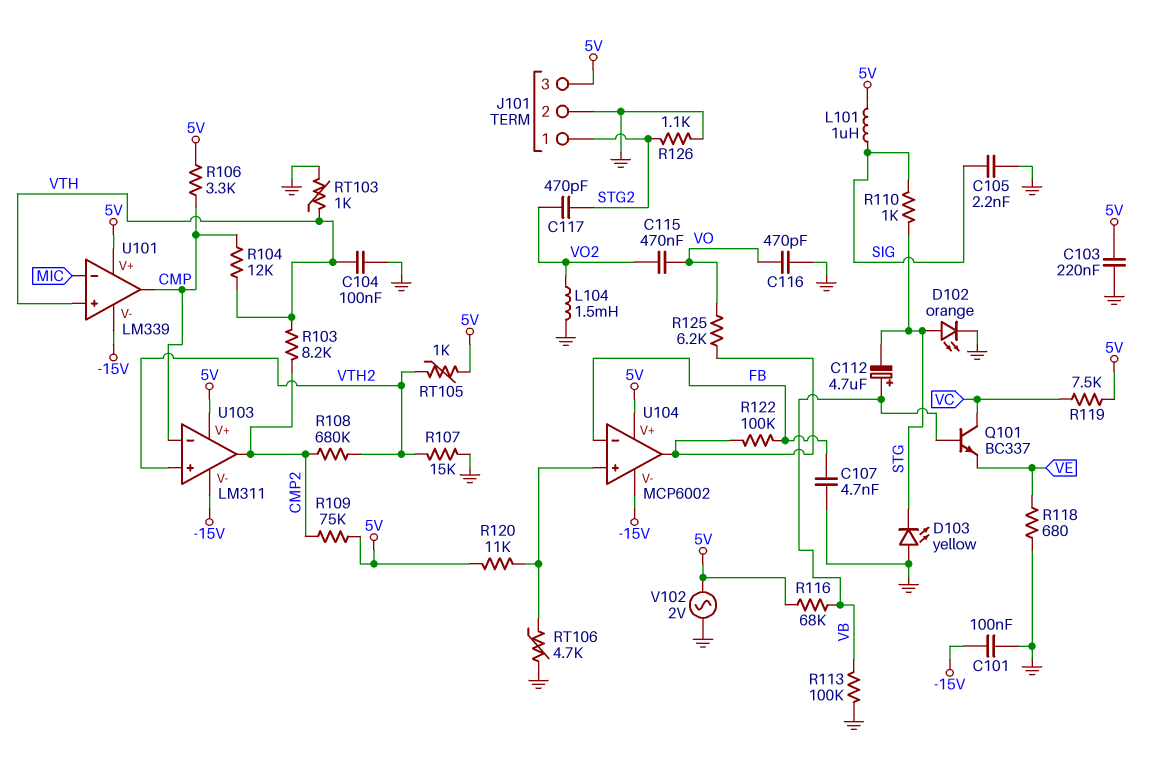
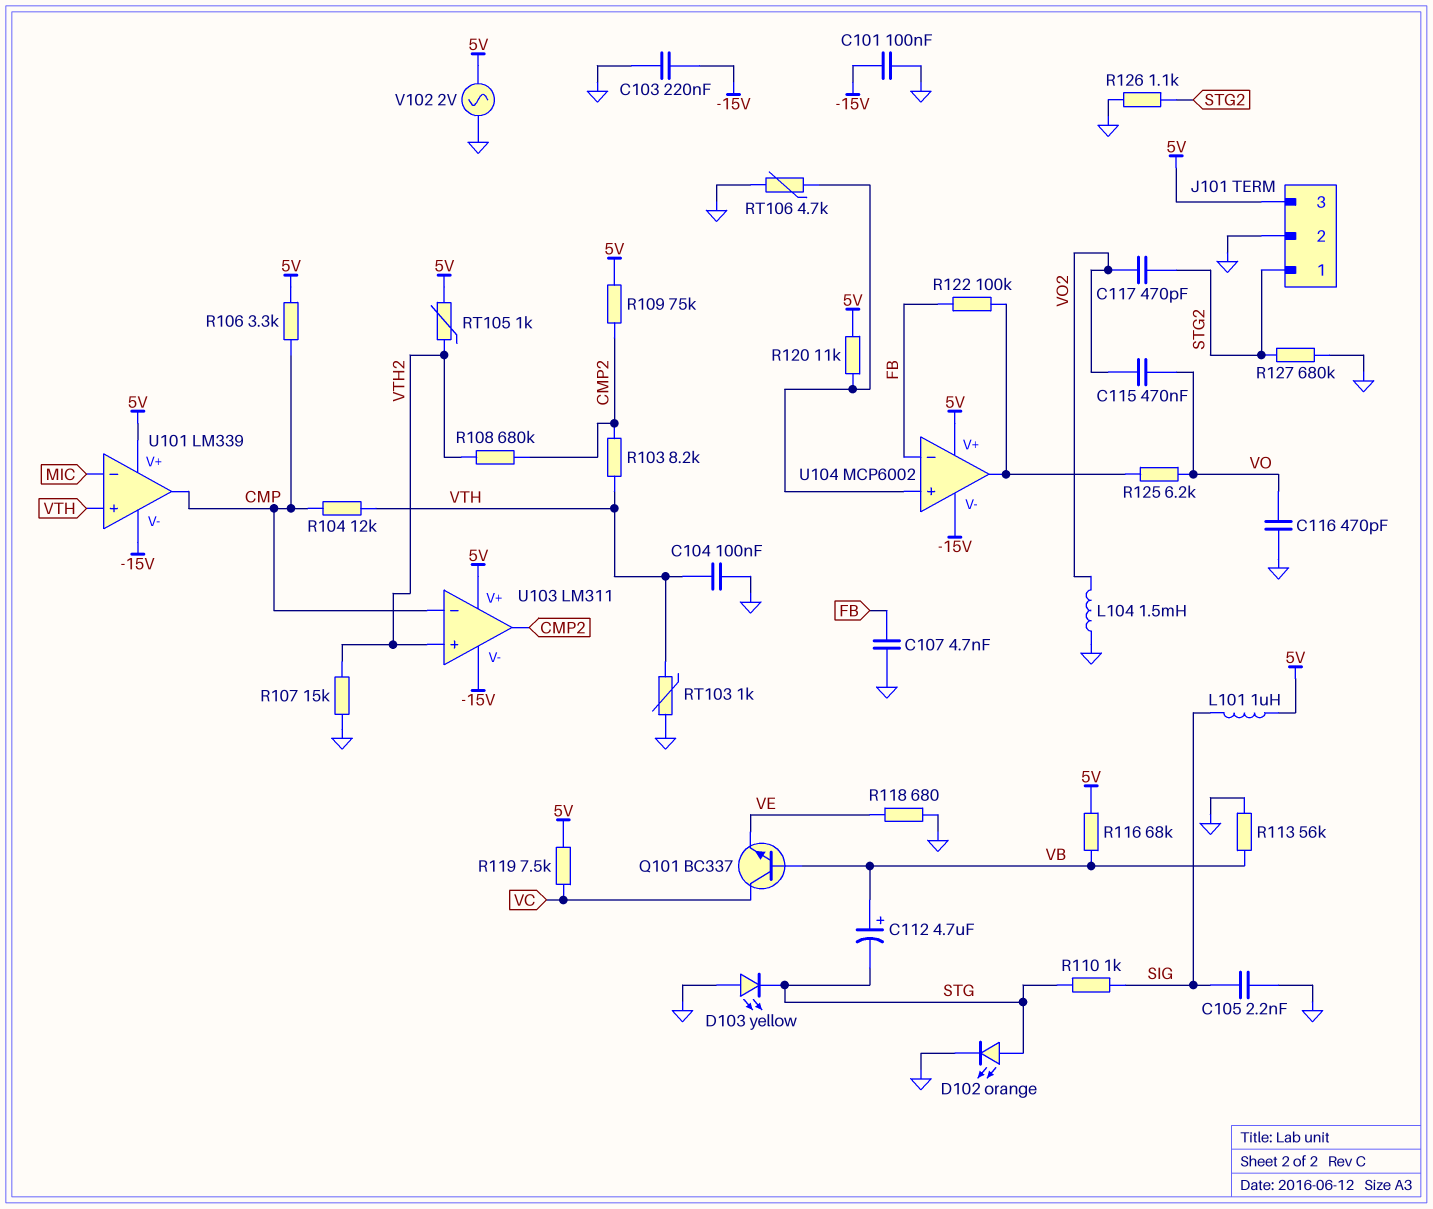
C103: 220nF (5V, GND) -> 220nF (-15V, GND)
R113: 100k (GND, VB) -> 56k (GND, VB)
R127: none -> 680k (GND, STG2)

